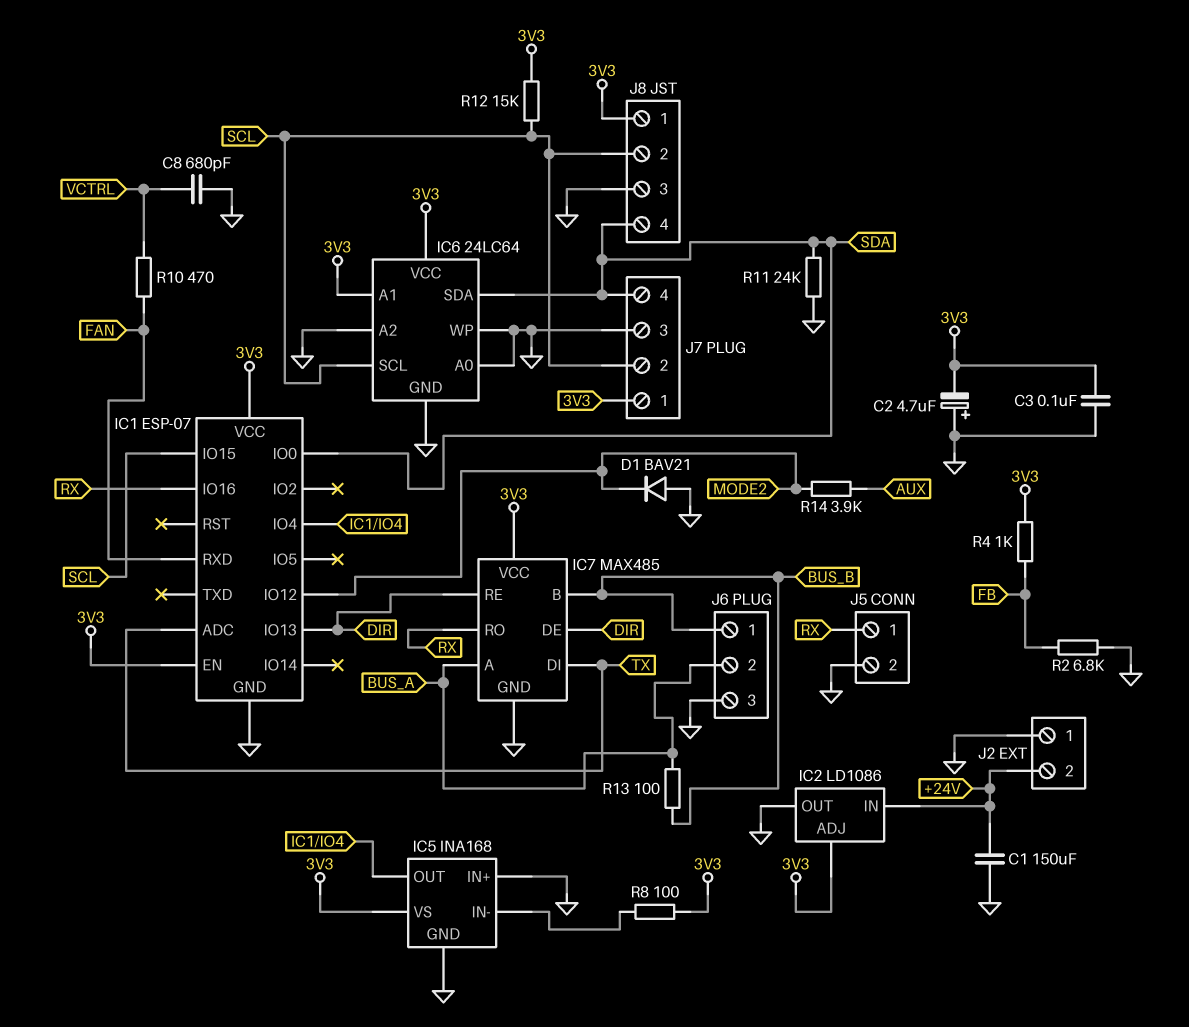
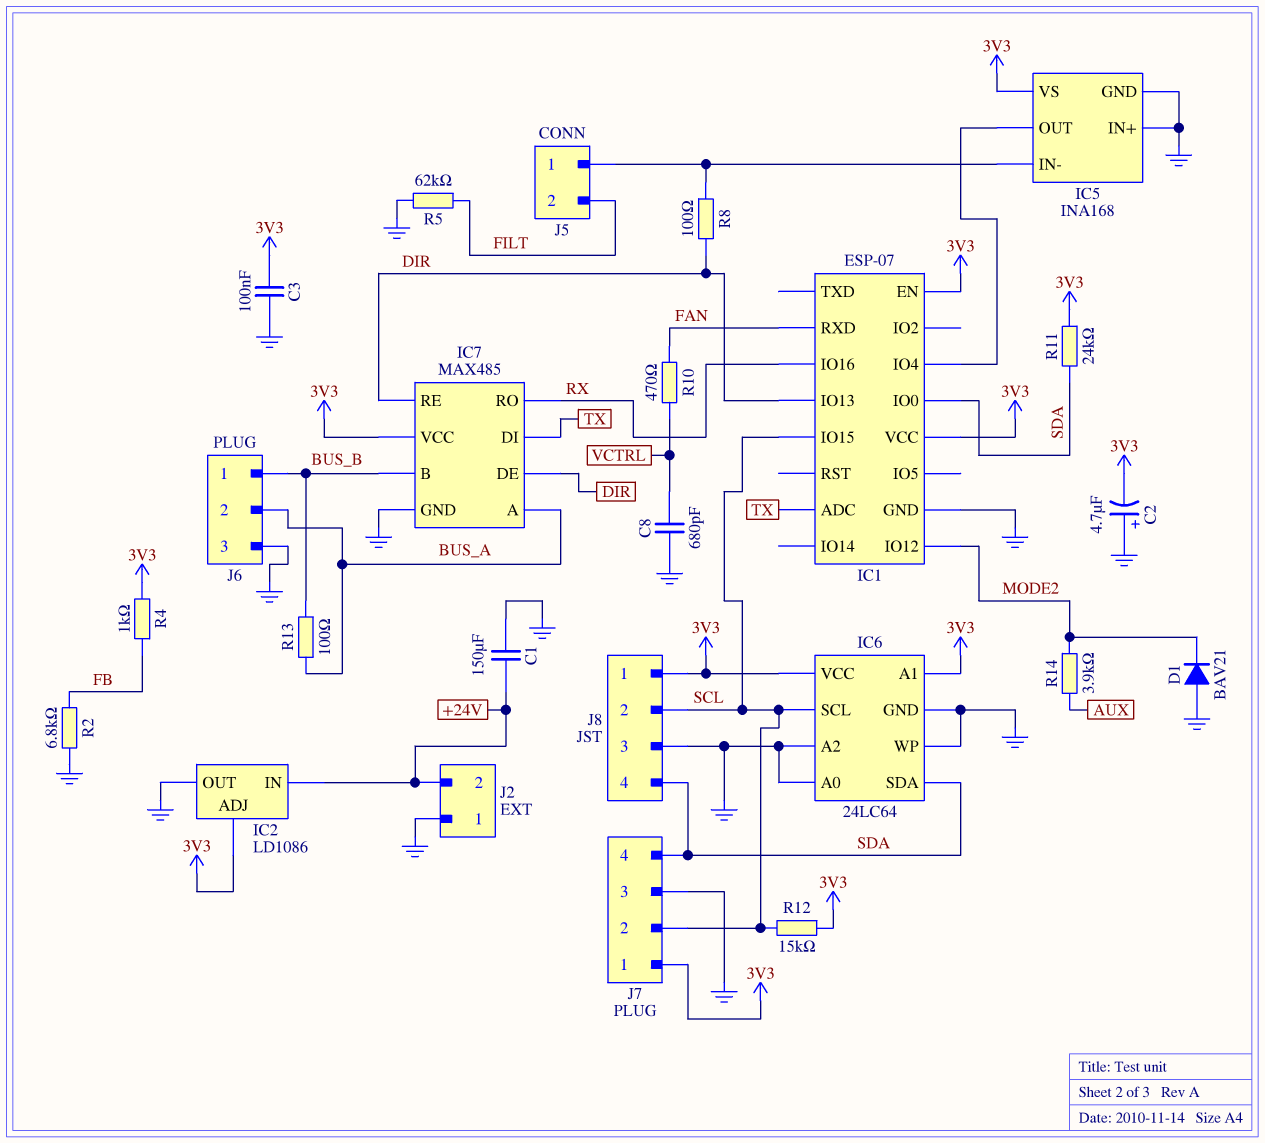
J5 pin 1: RX -> IC5/IN-
J5 pin 2: GND -> FILT
R5: none -> 62k (FILT, GND)
R8: 100 (3V3, IC5/IN-) -> 100 (DIR, IC5/IN-)
R11: 24k (GND, SDA) -> 24k (3V3, SDA)

